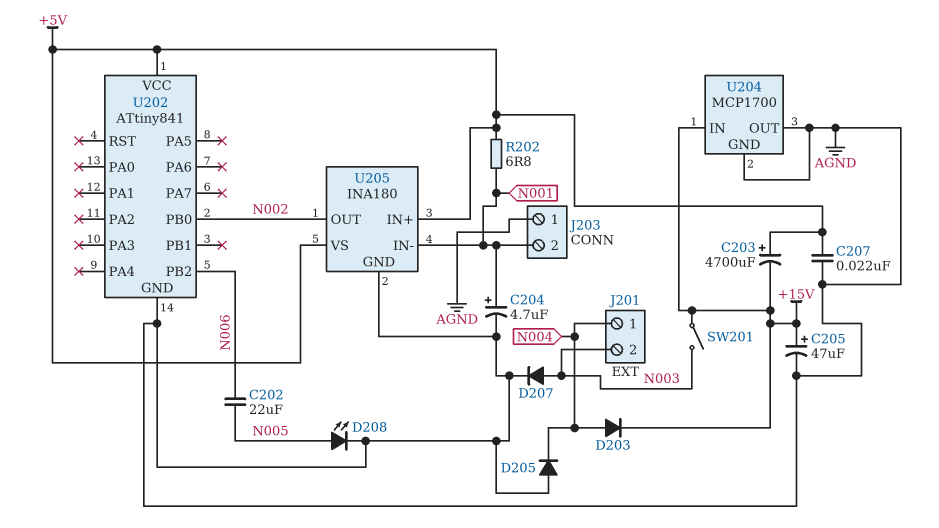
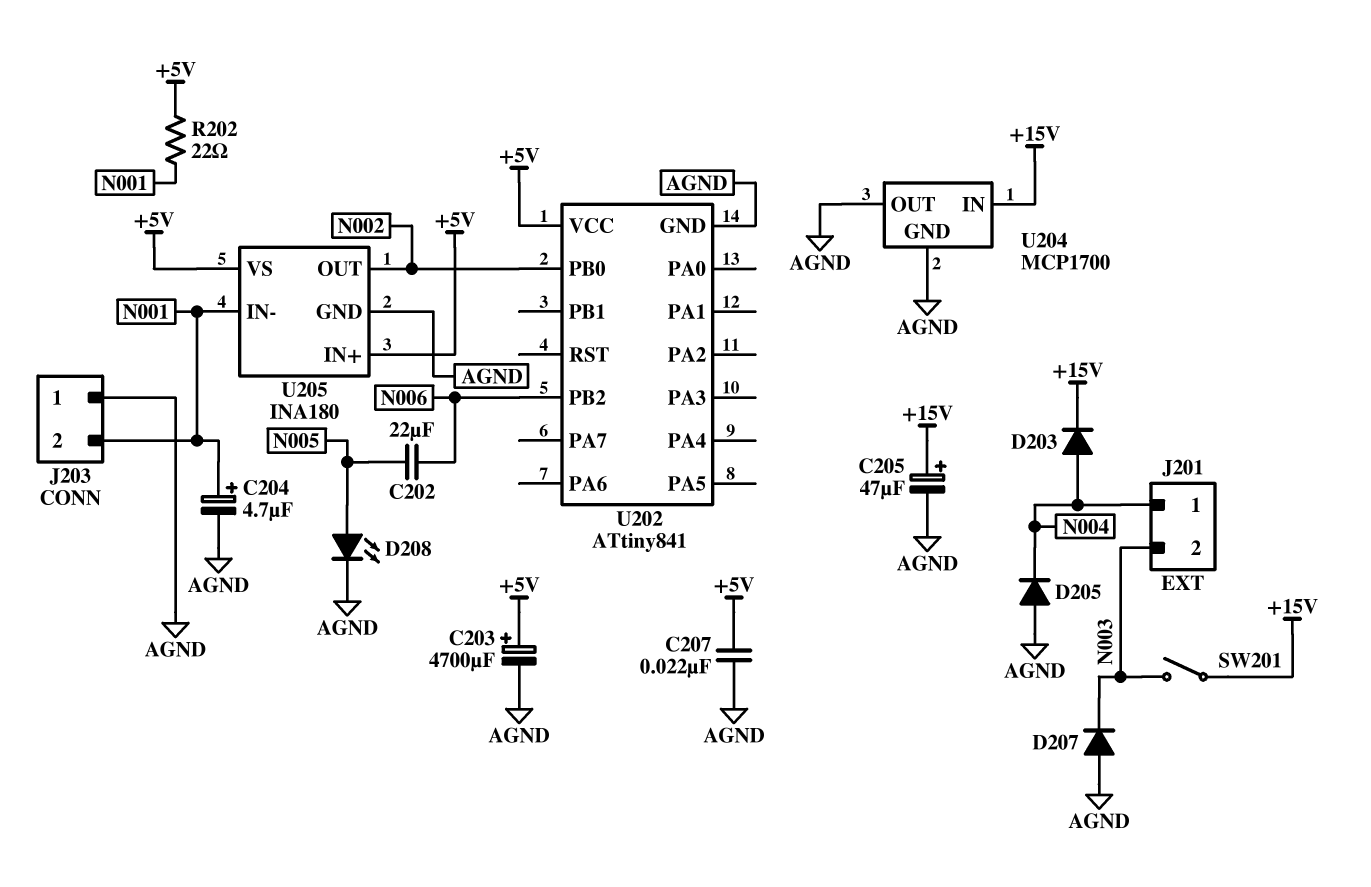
C203: 4700uF (plus +5V, minus +15V) -> 4700uF (plus +5V, minus AGND)
D207: diode (A N003, K AGND) -> diode (A AGND, K N003)
R202: 6.8 (+5V, N001) -> 22 (+5V, N001)

